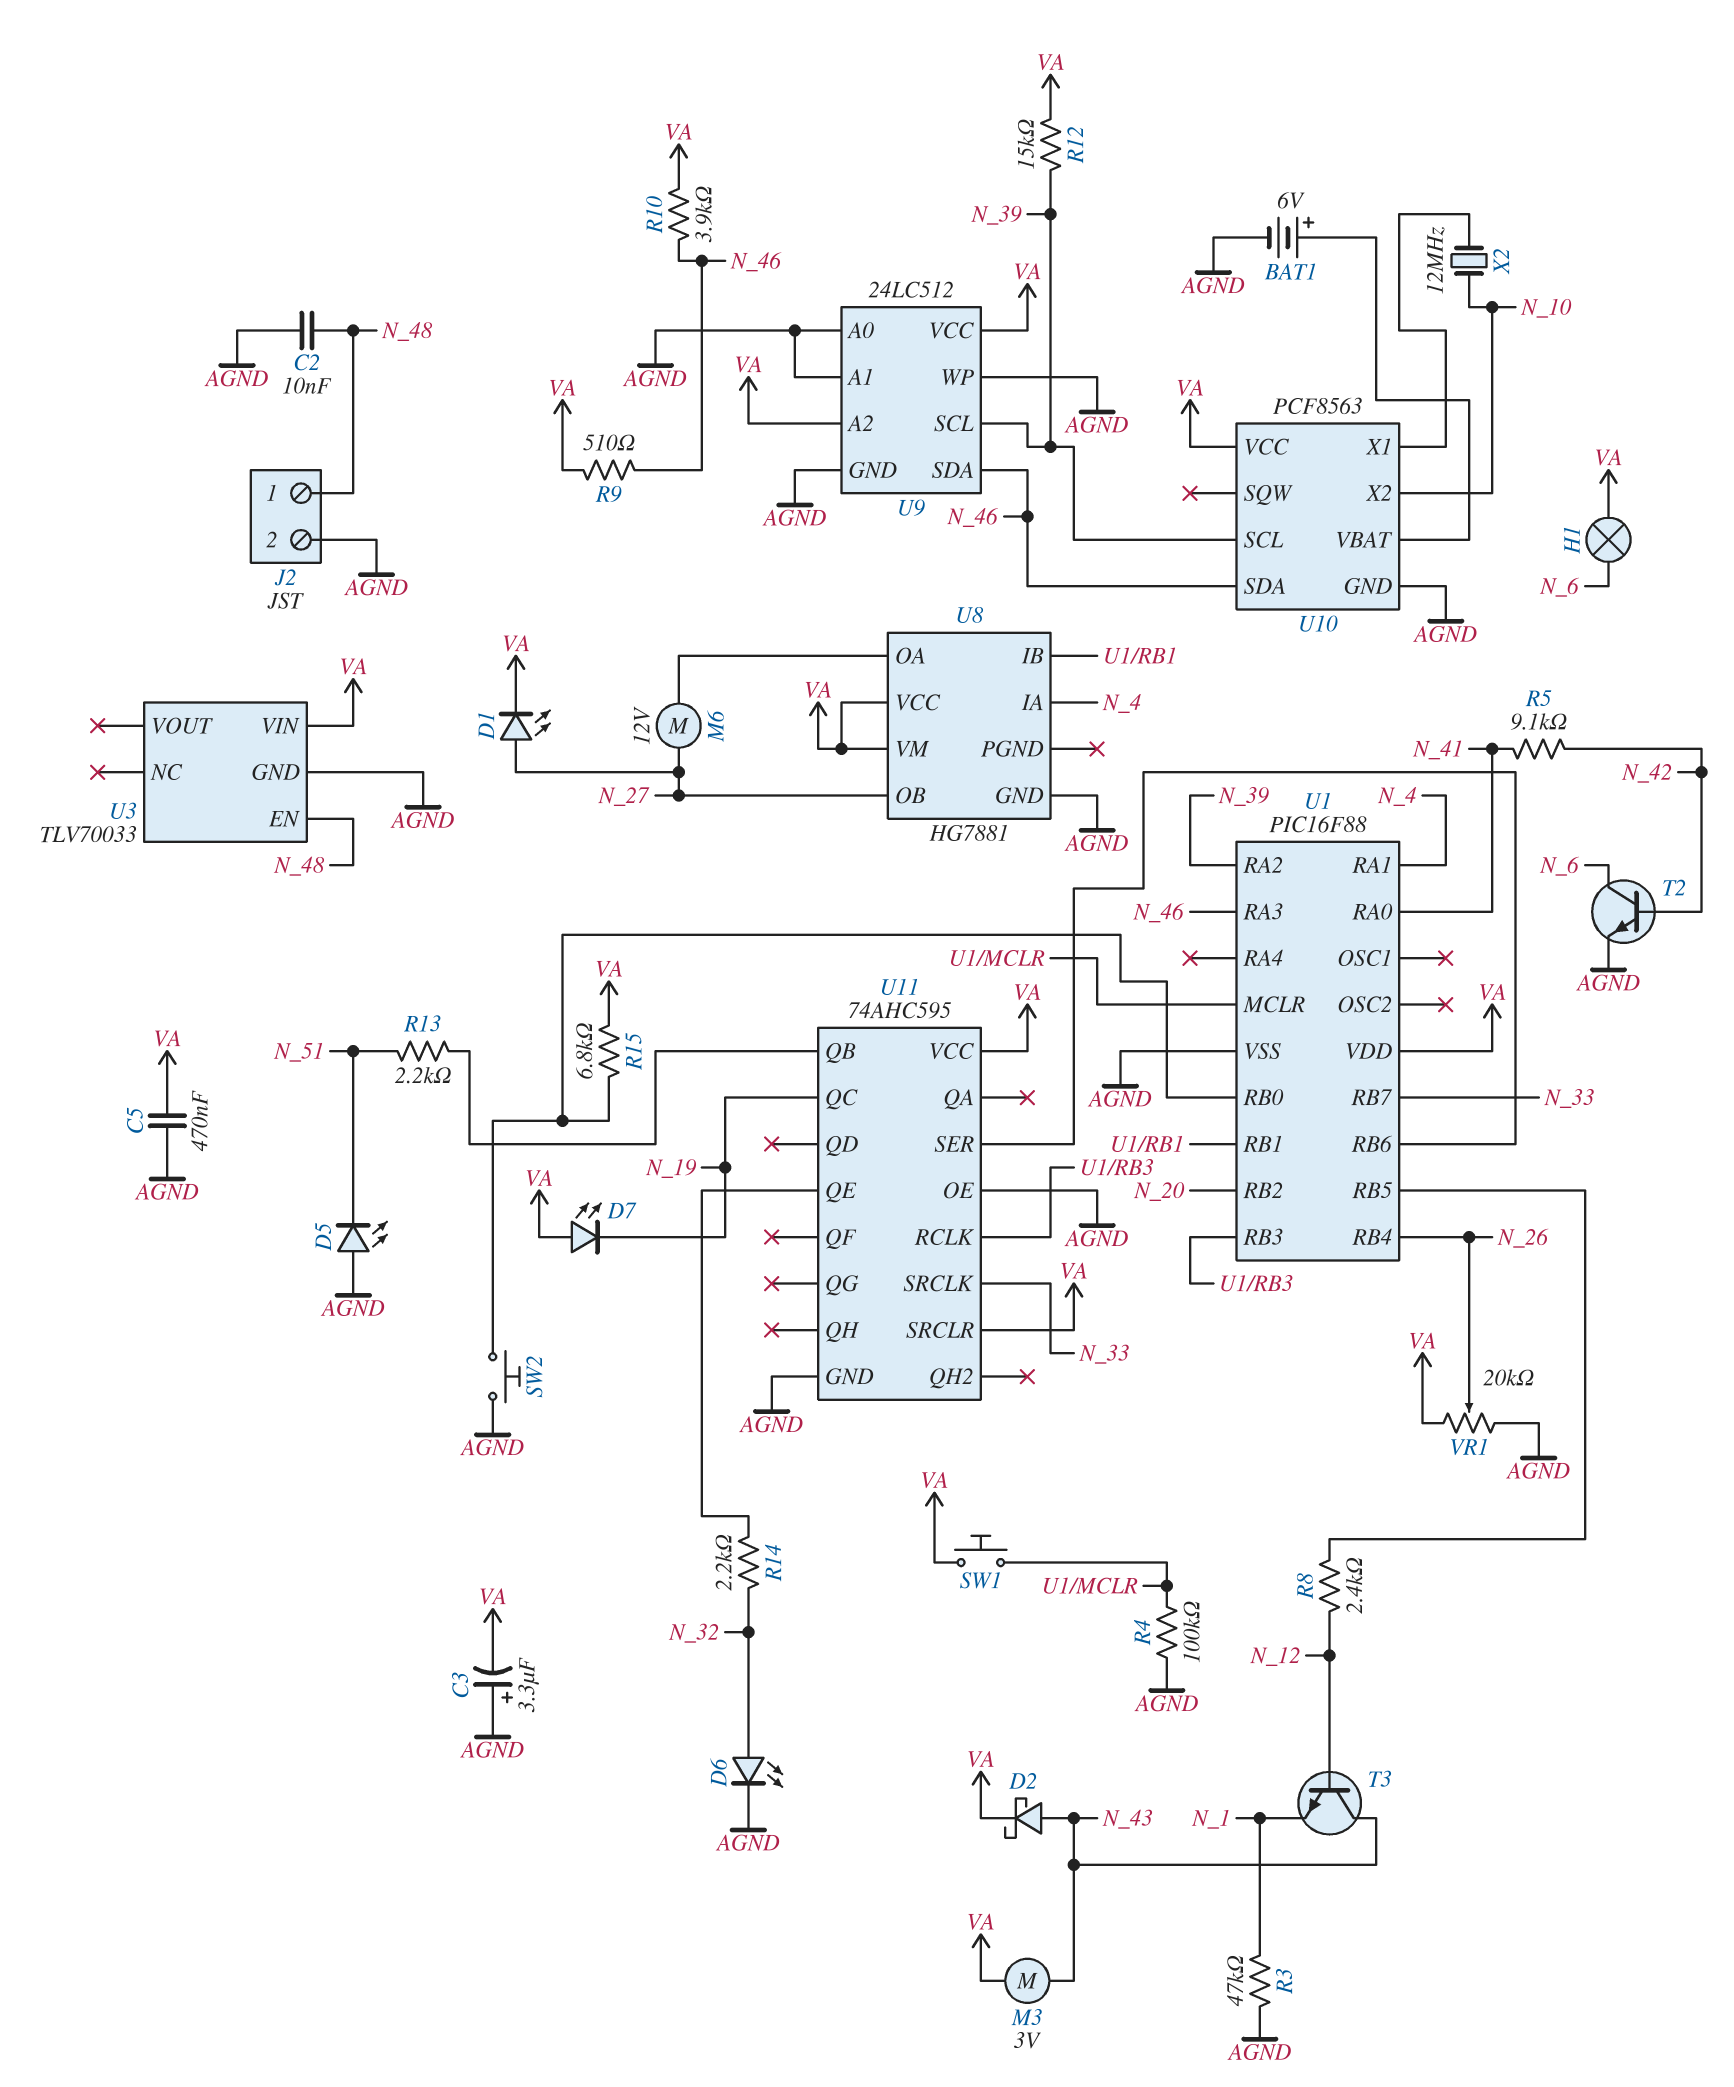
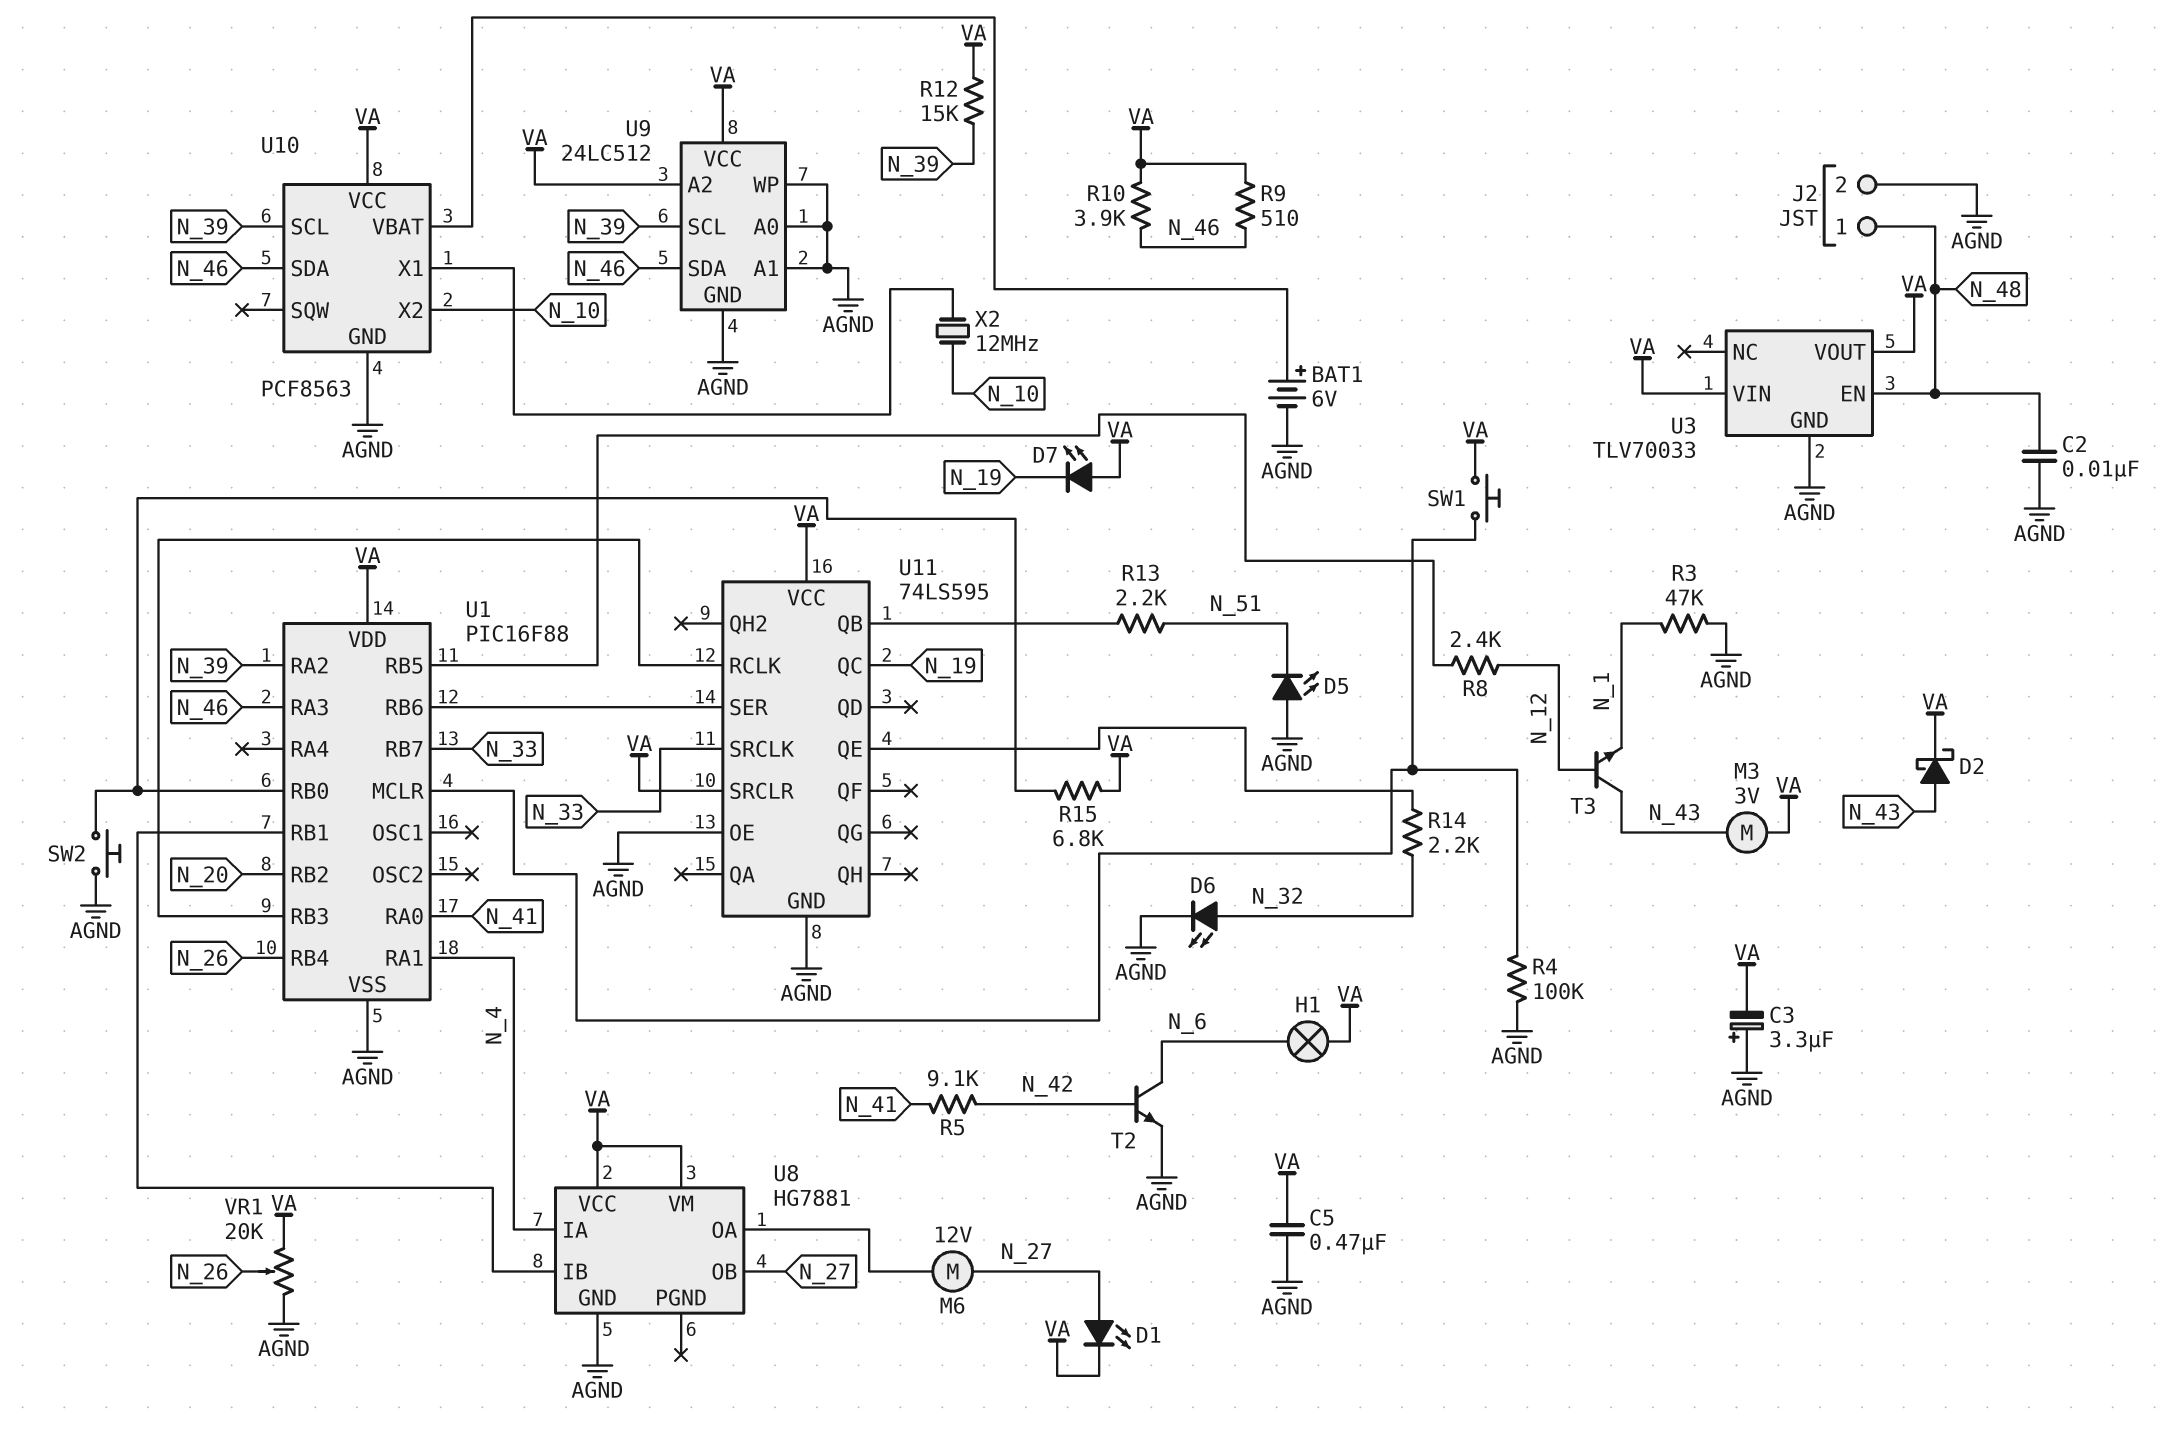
U3 pin VOUT: none -> VA
U11: 74AHC595 -> 74LS595

